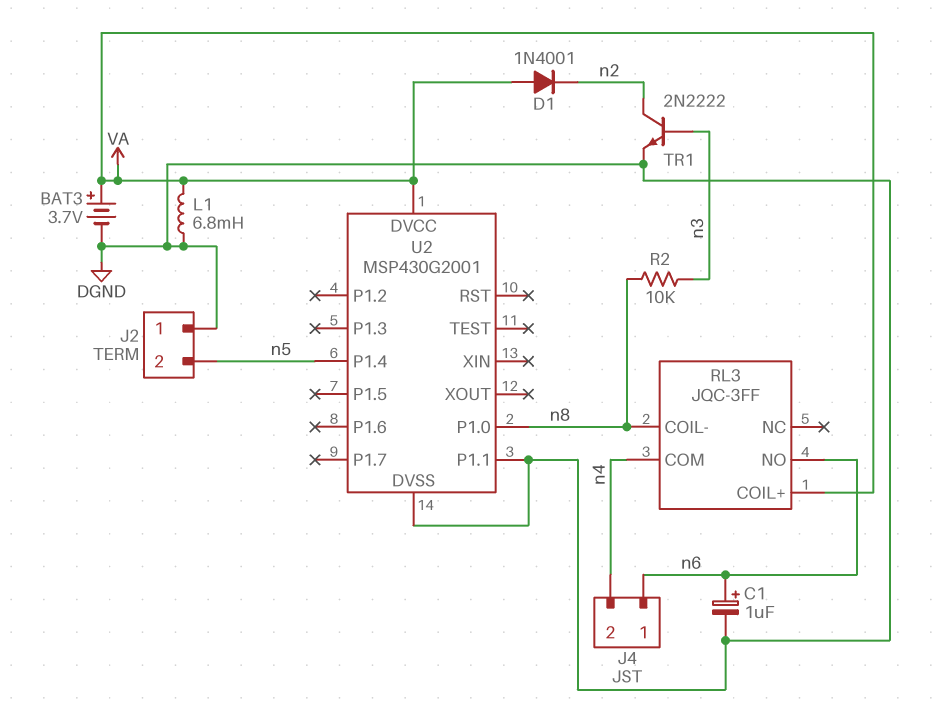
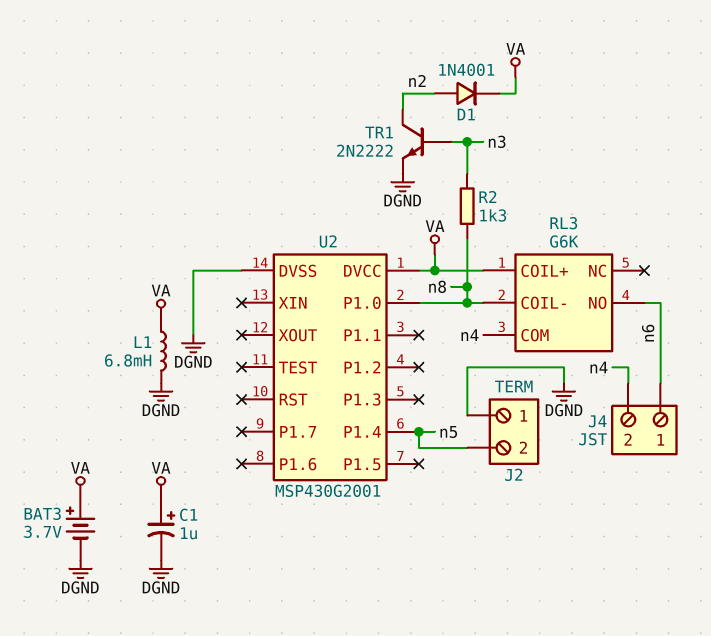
C1: 1uF (plus n6, minus DGND) -> 1uF (plus VA, minus DGND)
D1: diode 1N4001 (A VA, K n2) -> diode 1N4001 (A n2, K VA)
R2: 10k (n3, n8) -> 1.3k (n3, n8)
RL3: JQC-3FF -> G6K
U2 pin P1.1: DGND -> none

